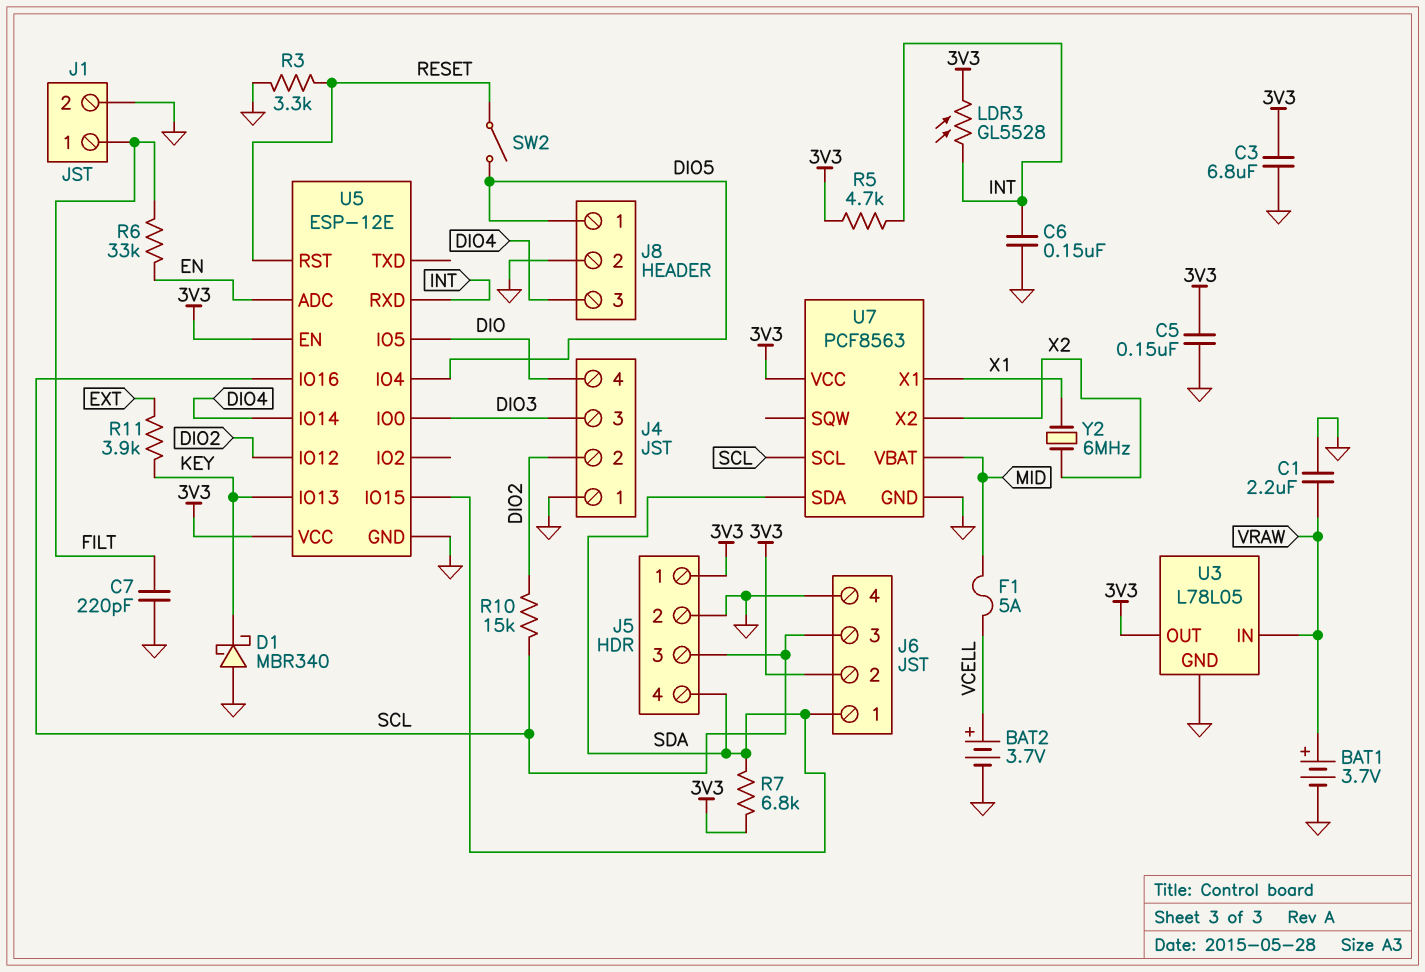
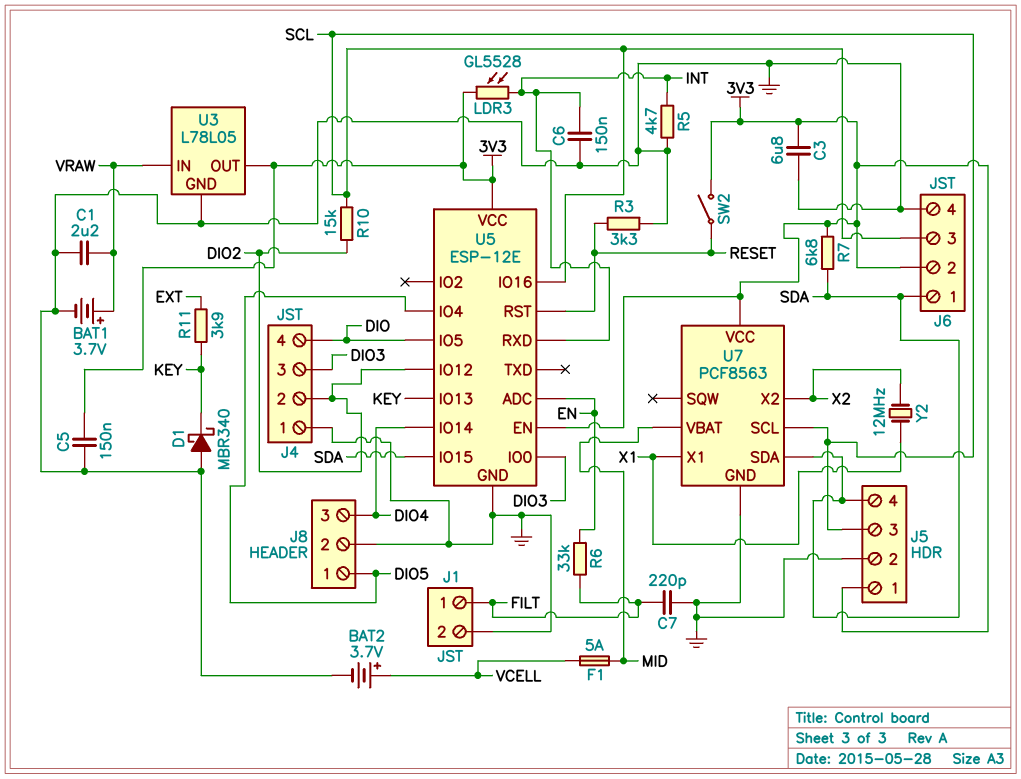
R5: 4.7k (3V3, INT) -> 4.7k (GND, INT)
SW2: switch (DIO5, RESET) -> switch (3V3, RESET)
Y2: 6MHz (X1, X2) -> 12MHz (X1, X2)

